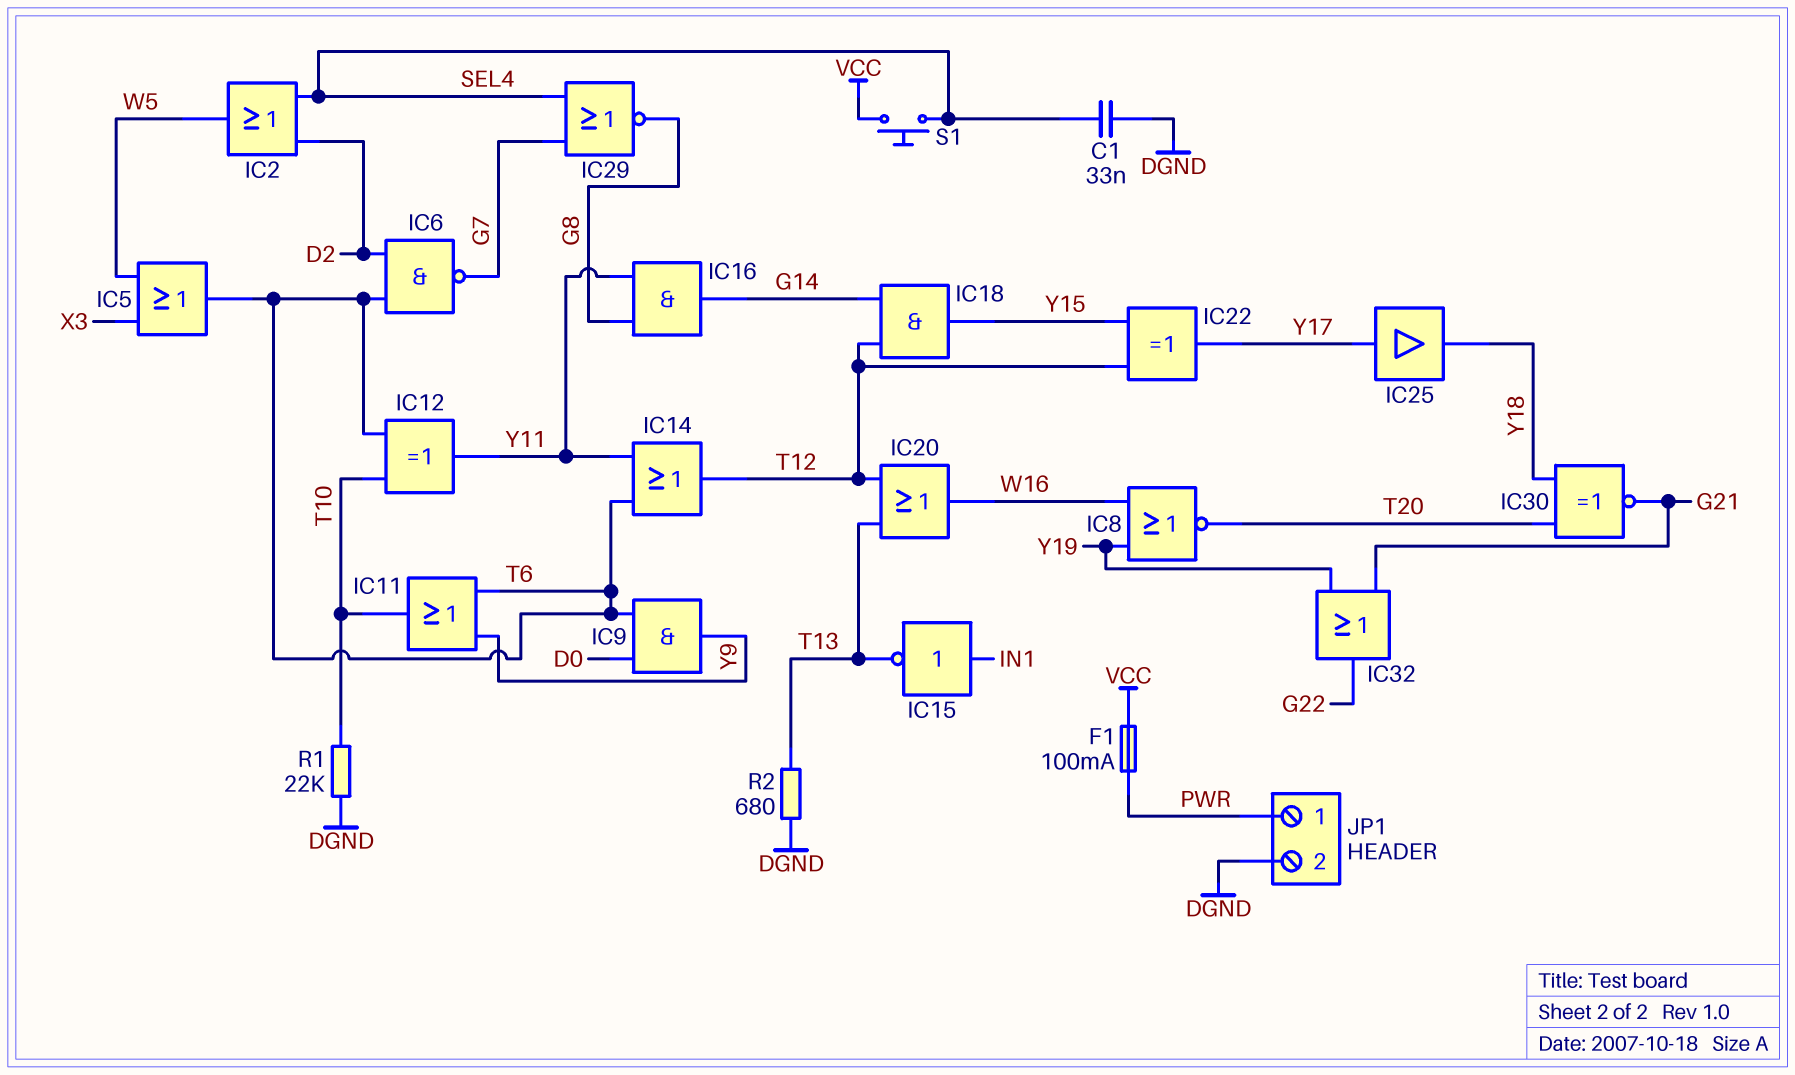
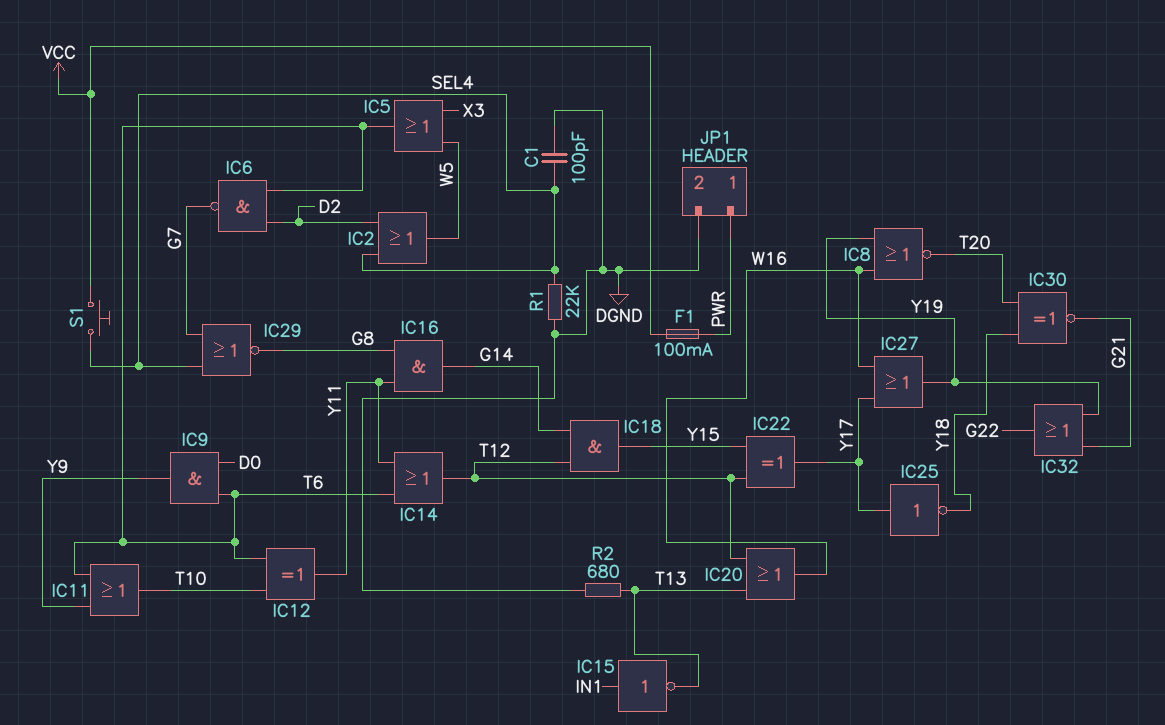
C1: 33nF (DGND, SEL4) -> 100pF (DGND, SEL4)
IC25: buffer (in Y17, out Y18) -> NOT (in Y17, out Y18)
IC27: none -> OR (in W16, in Y17, out Y19)
R1: 22k (DGND, T10) -> 22k (DGND, SEL4)

